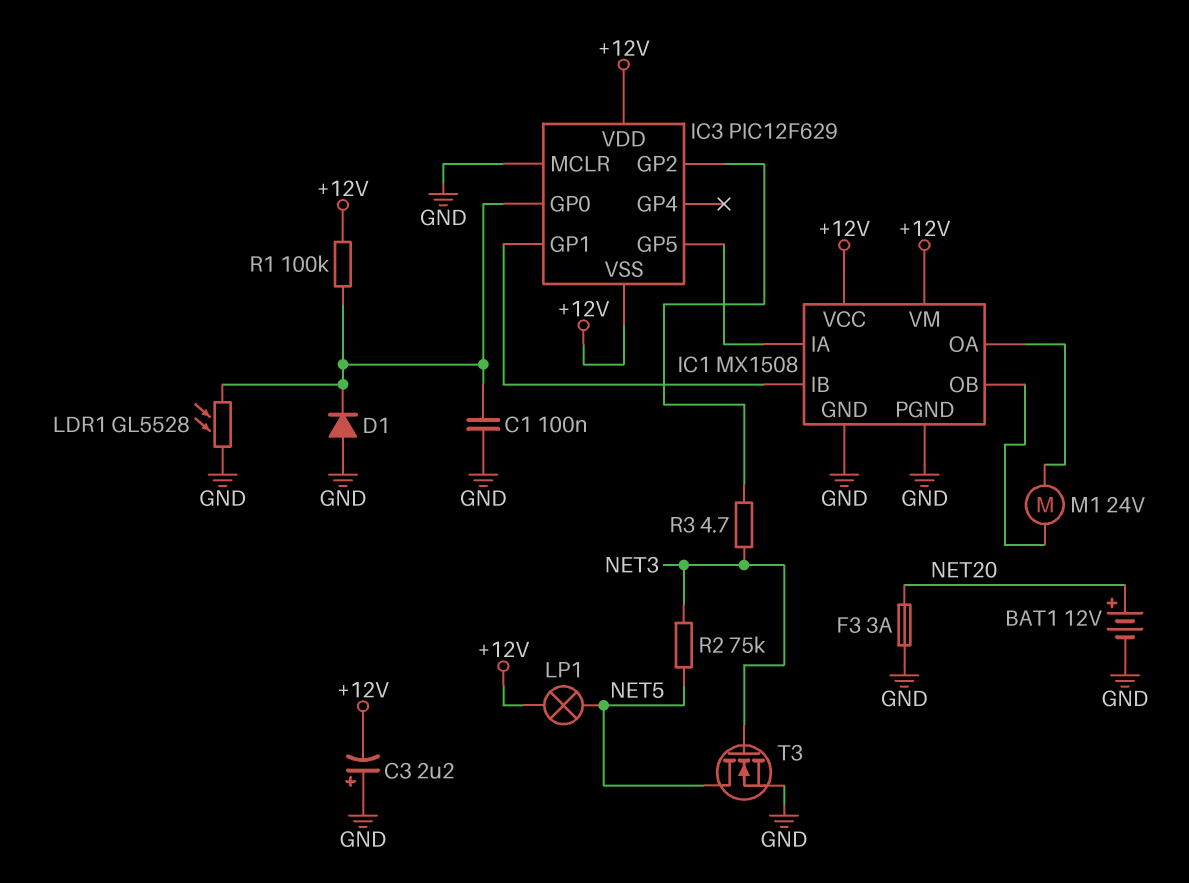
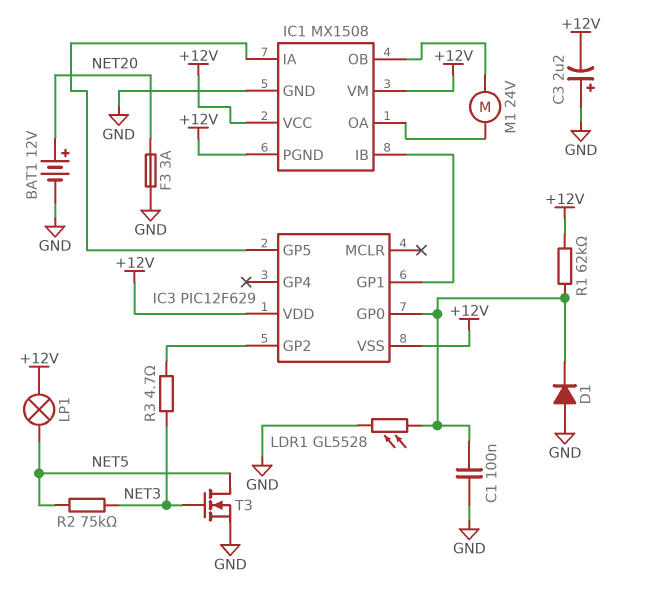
IC1 pin PGND: GND -> +12V
IC3 pin MCLR: GND -> none
R1: 100k (+12V, IC3/GP0) -> 62k (+12V, IC3/GP0)

